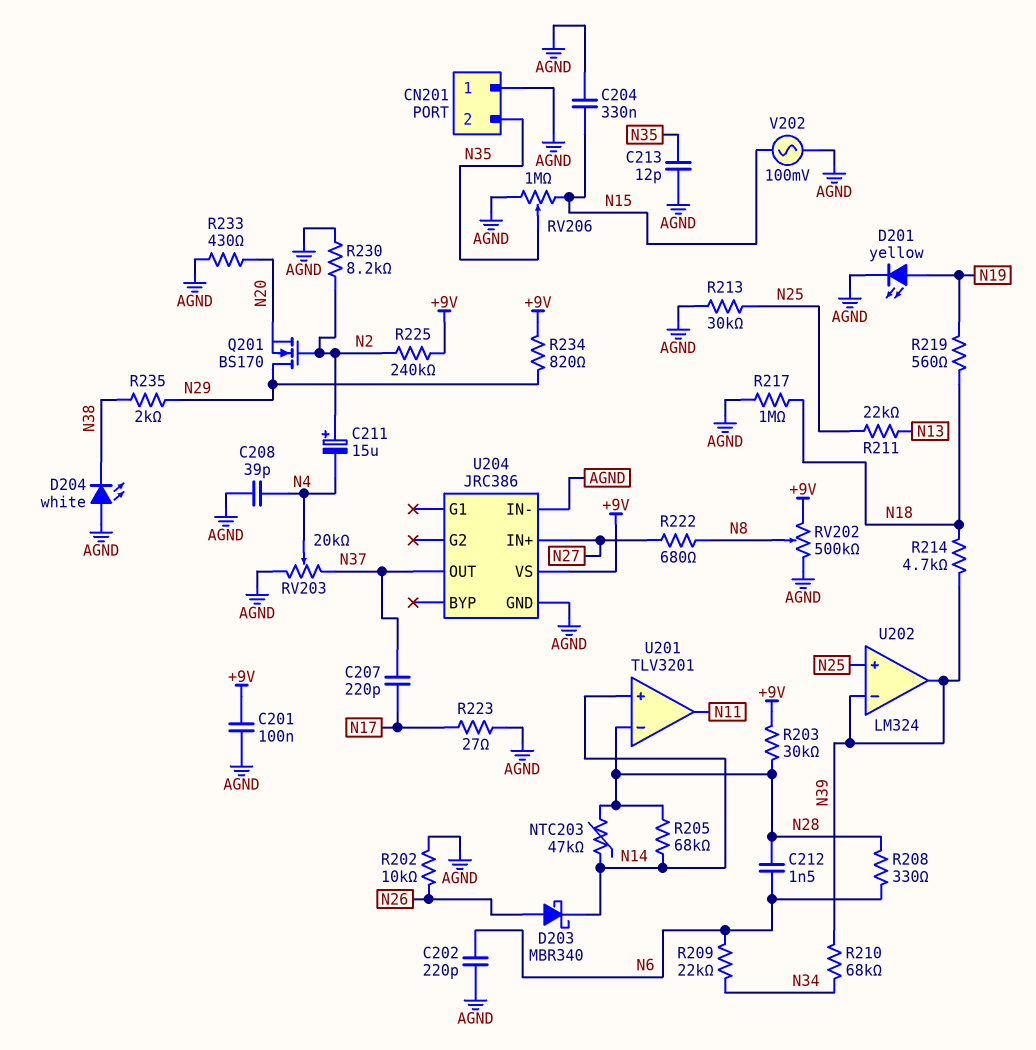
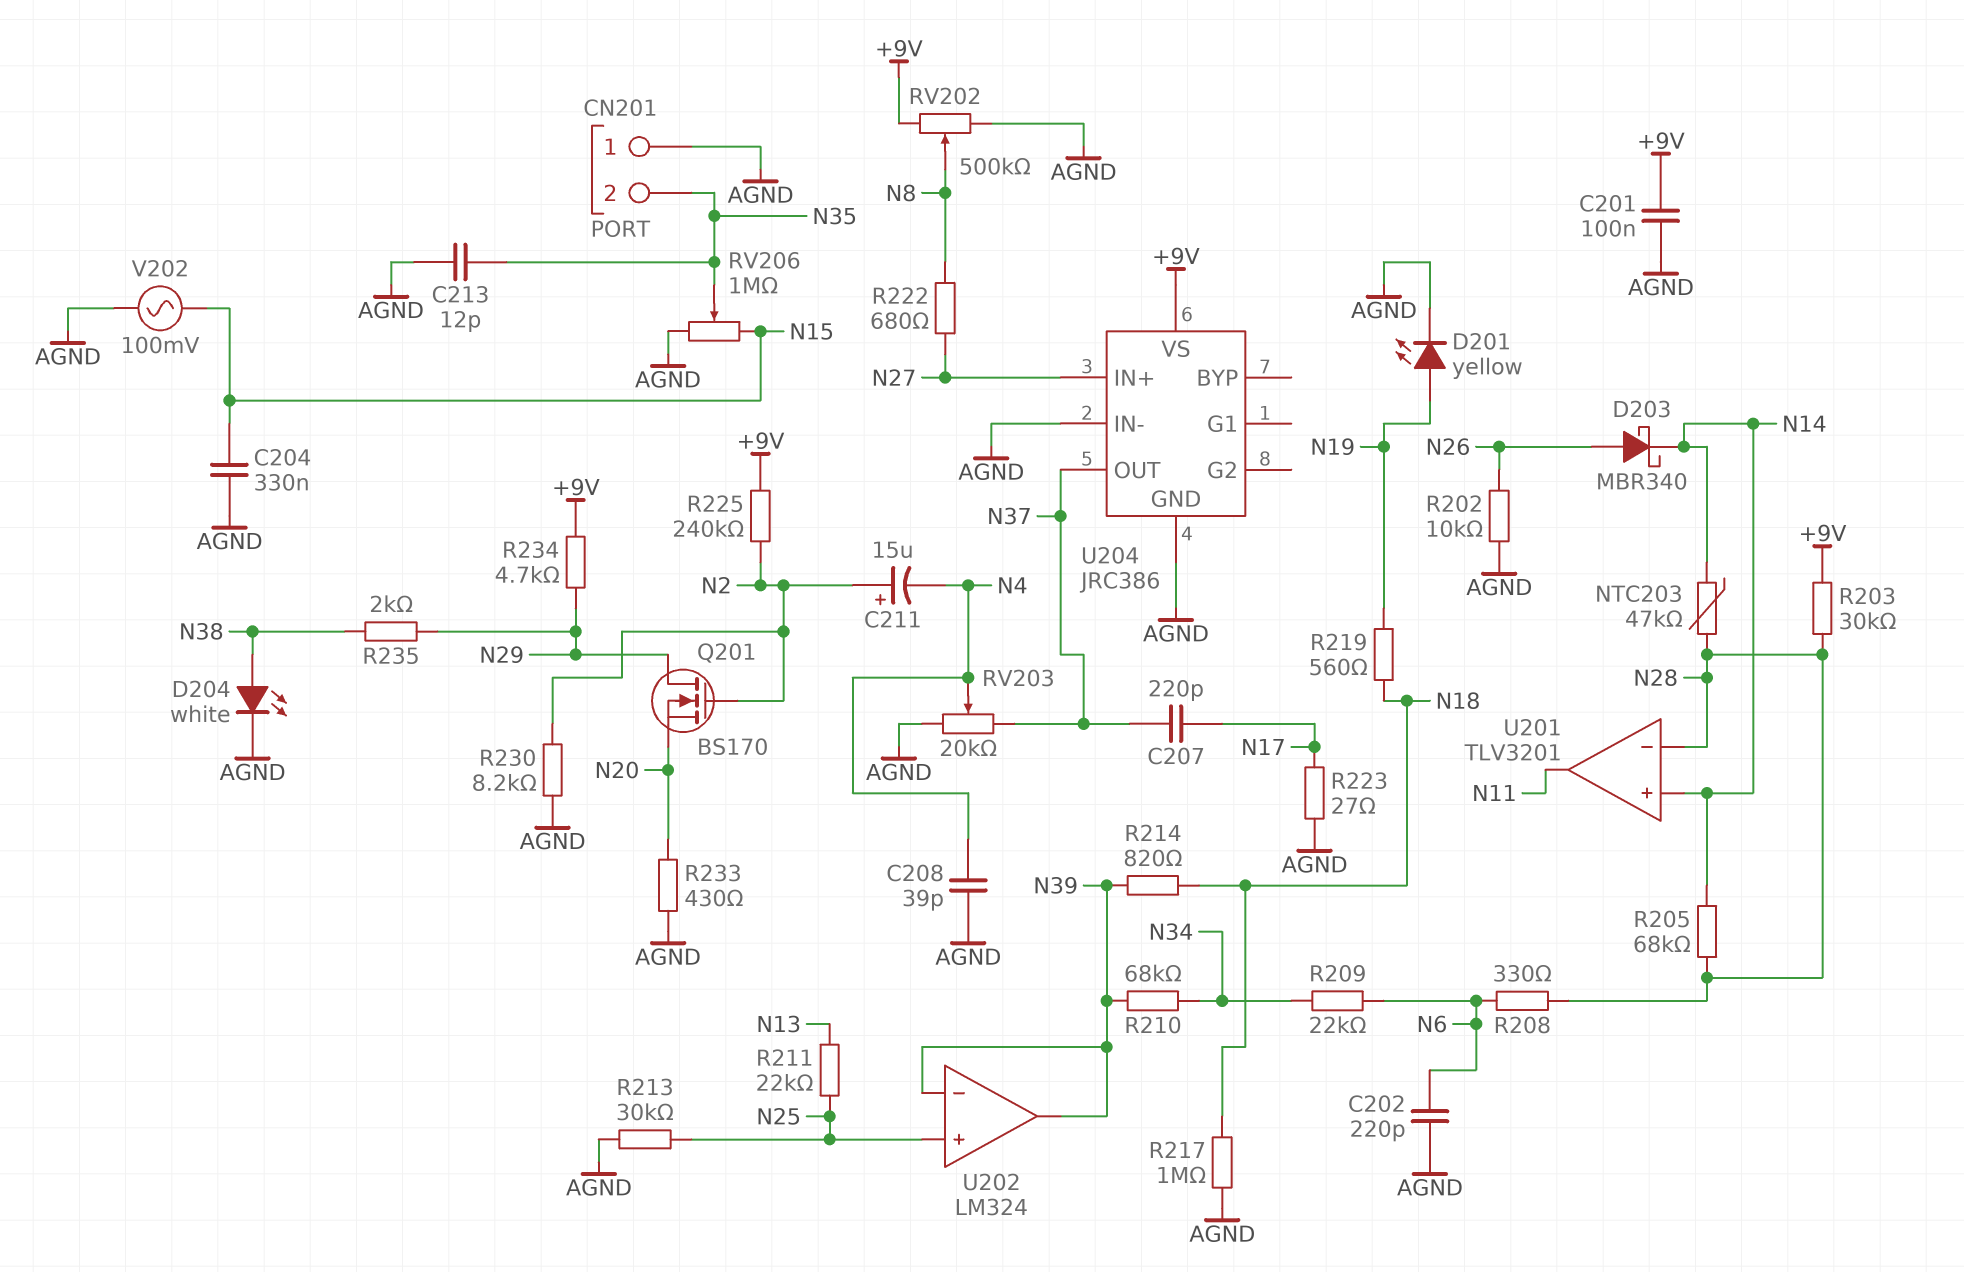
C212: 1.5nF (N6, N28) -> none
D204: LED white (A AGND, K N38) -> LED white (A N38, K AGND)
R214: 4.7k (N18, N39) -> 820 (N18, N39)
R234: 820 (+9V, N29) -> 4.7k (+9V, N29)

